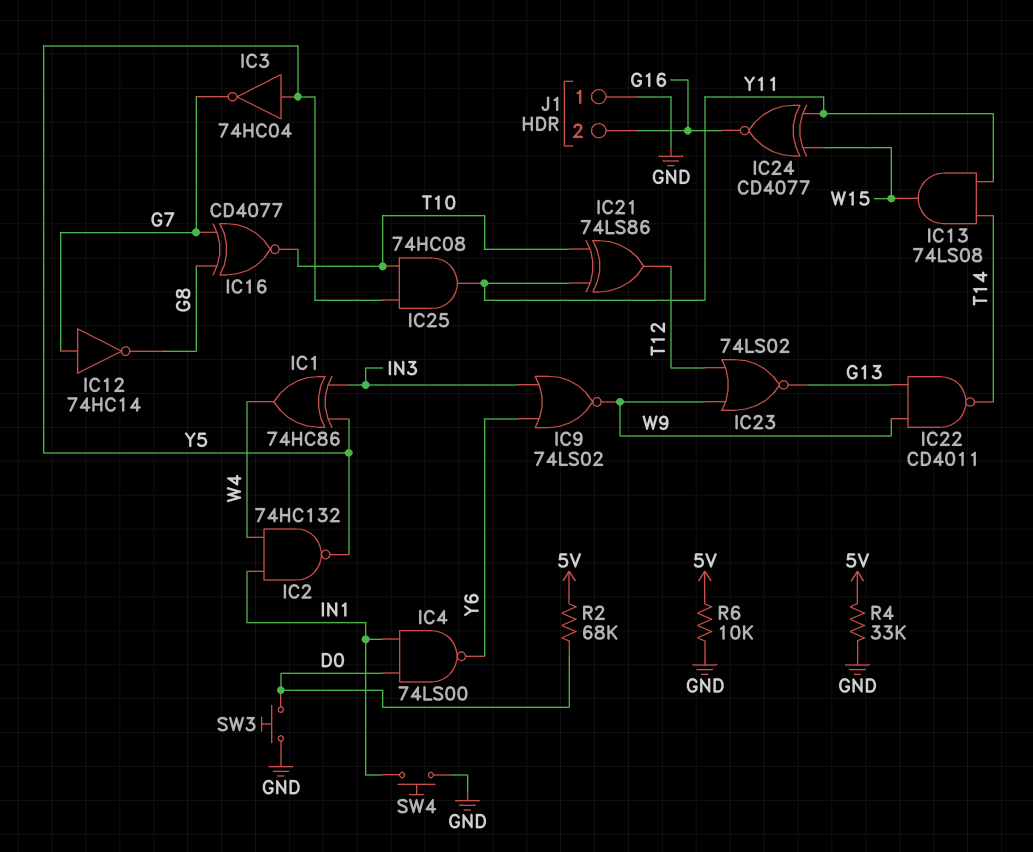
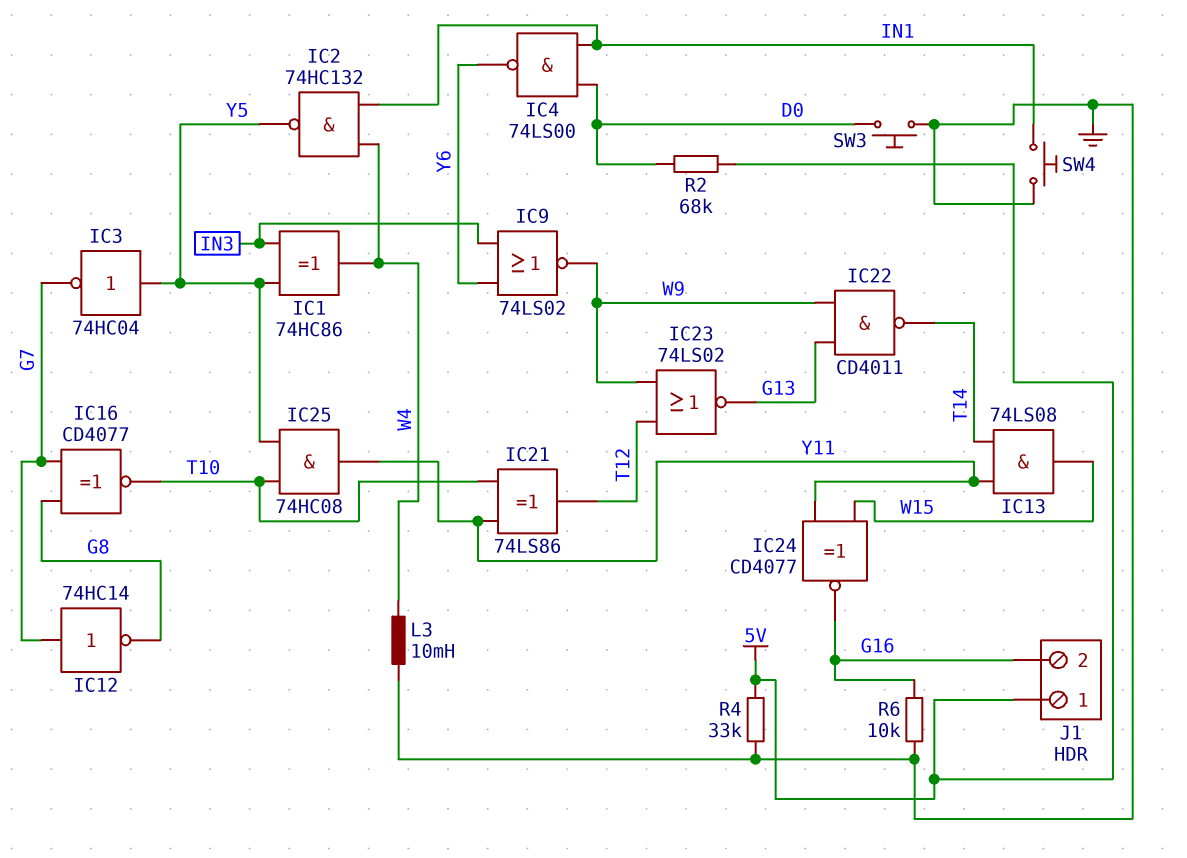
J1 pin 1: GND -> 5V
L3: none -> 10mH (GND, W4)
R6: 10k (5V, GND) -> 10k (G16, GND)

